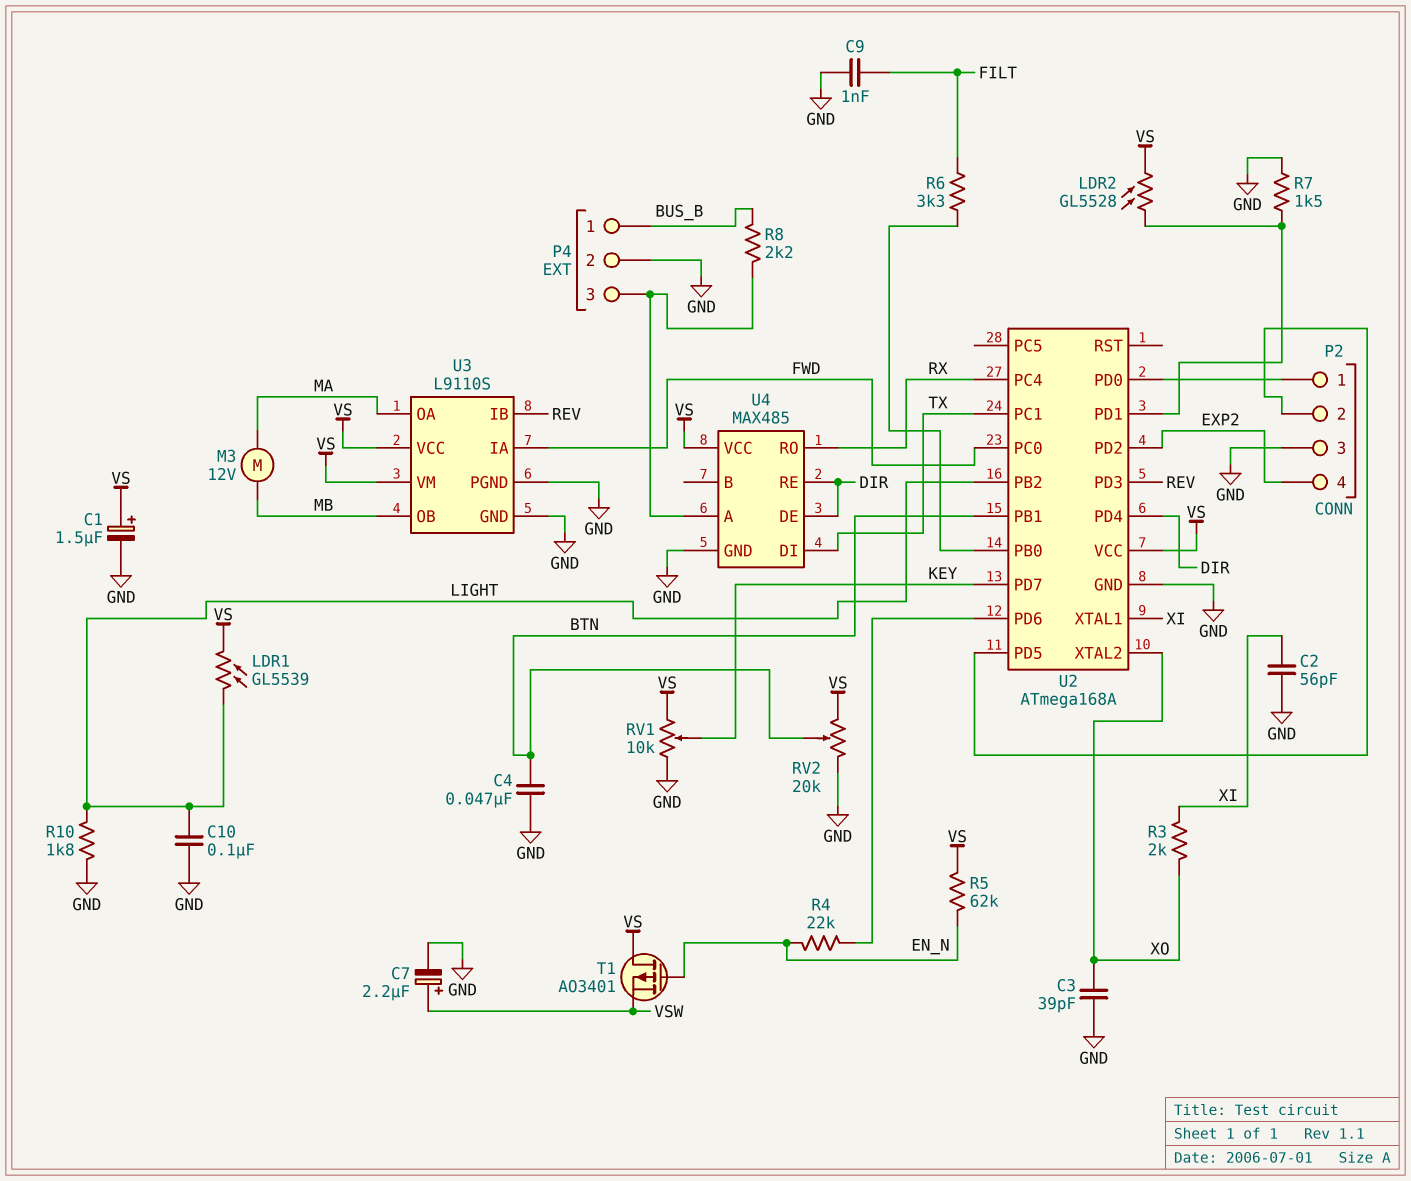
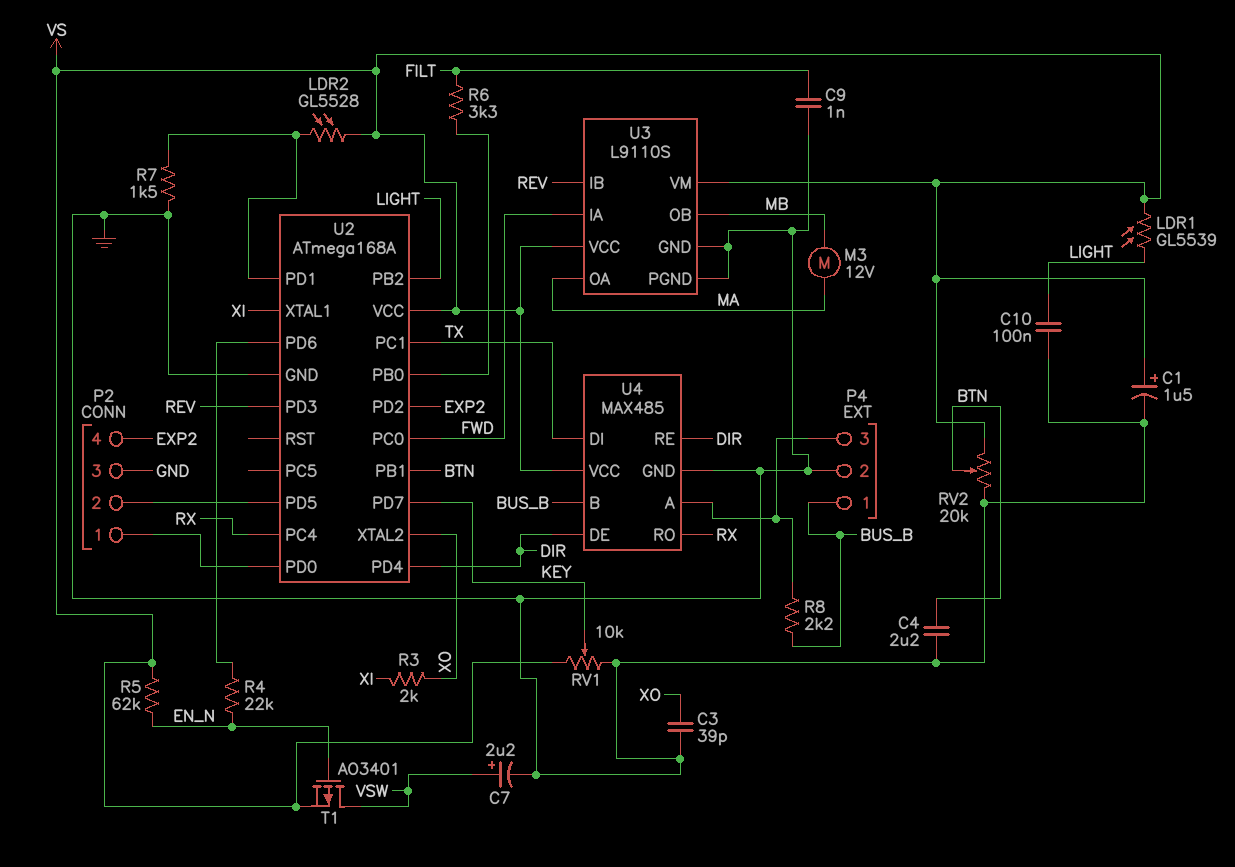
C2: 56pF (GND, XI) -> none
C4: 47nF (BTN, GND) -> 2.2uF (BTN, GND)
R10: 1.8k (GND, LIGHT) -> none
T1: PMOS AO3401 (G EN_N, D VS, S VSW) -> PMOS AO3401 (G EN_N, D VSW, S VS)
U4 pin B: none -> BUS_B

